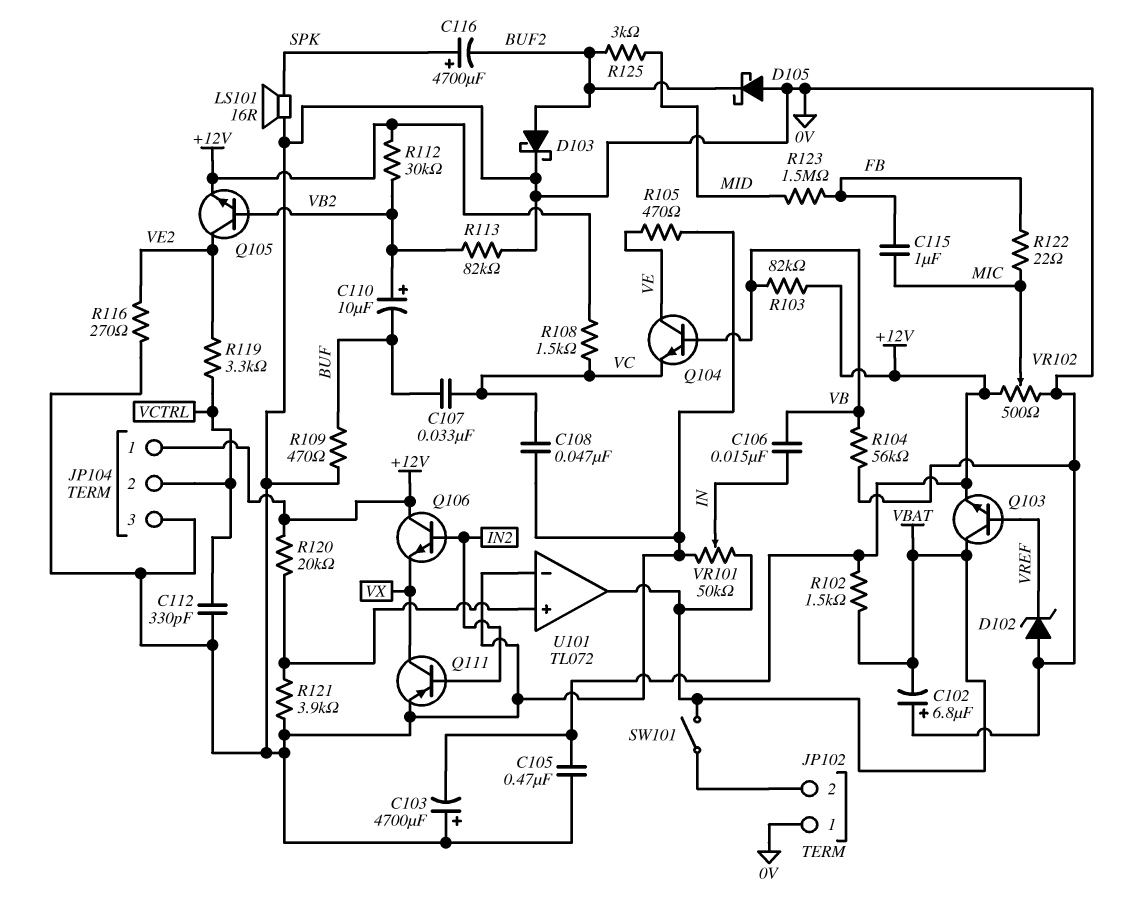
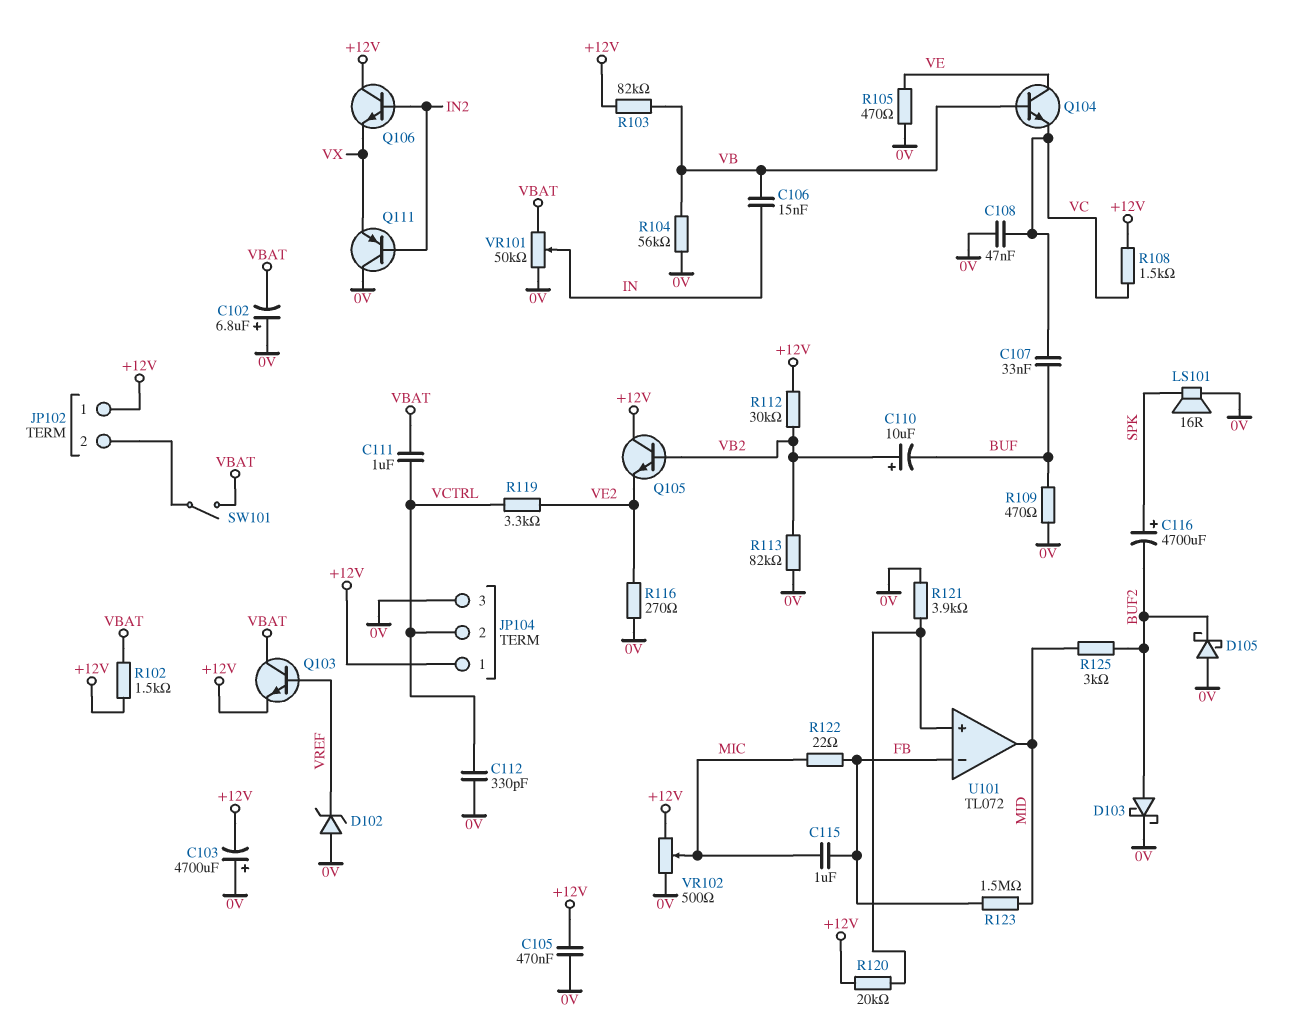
C111: none -> 1uF (VBAT, VCTRL)
JP102 pin 1: 0V -> +12V
Q105: NPN (B VB2, C VE2, E +12V) -> NPN (B VB2, C +12V, E VE2)
Q111: PNP (B IN2, C VX, E 0V) -> PNP (B IN2, C 0V, E VX)
U101 pin in-: 0V -> FB
U101 pin out: VBAT -> MID

